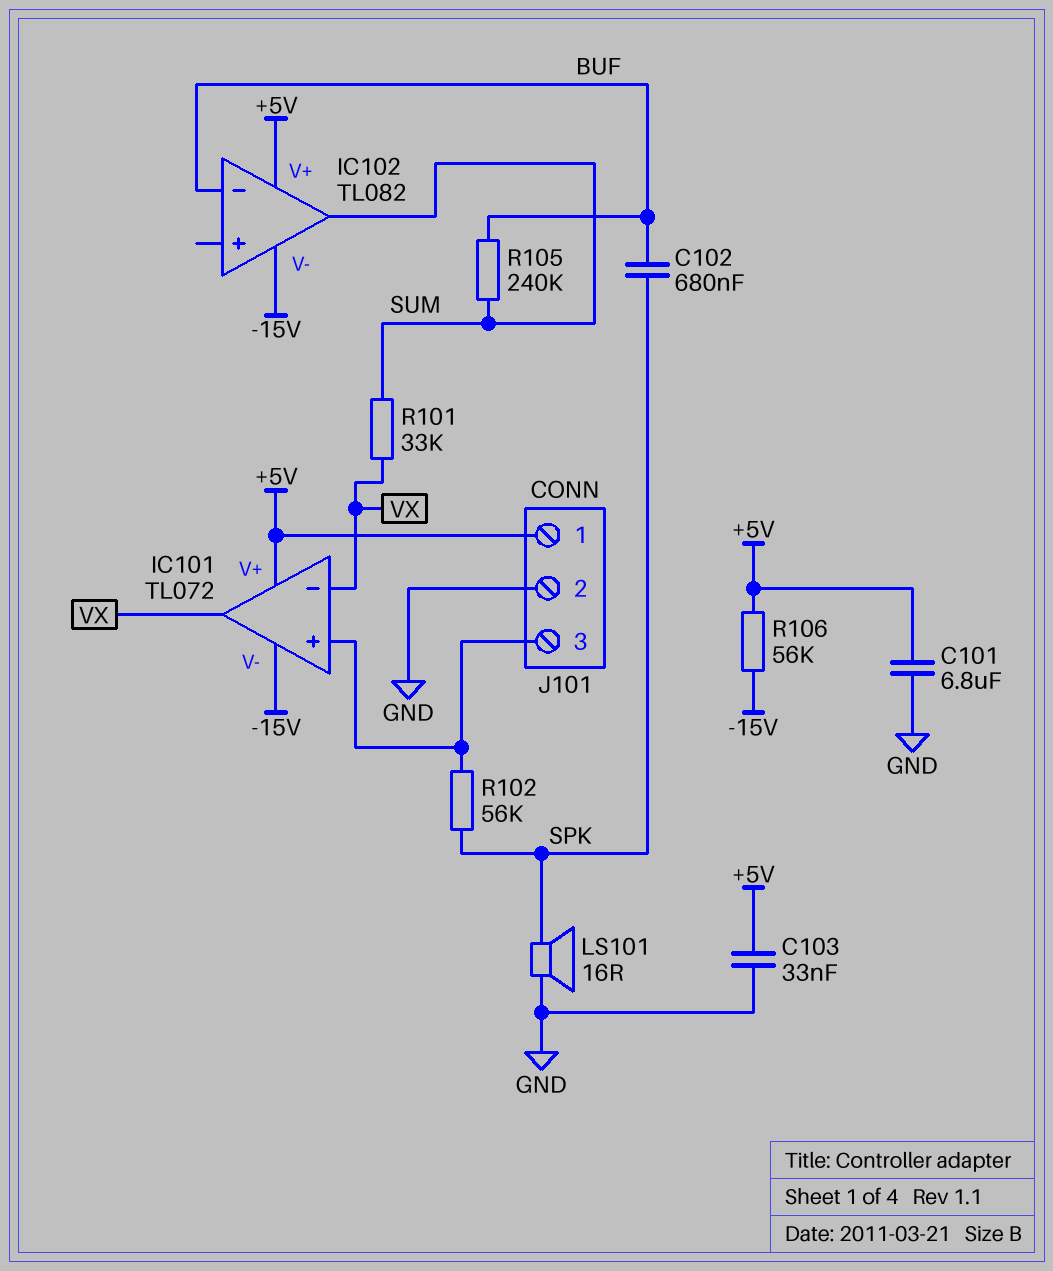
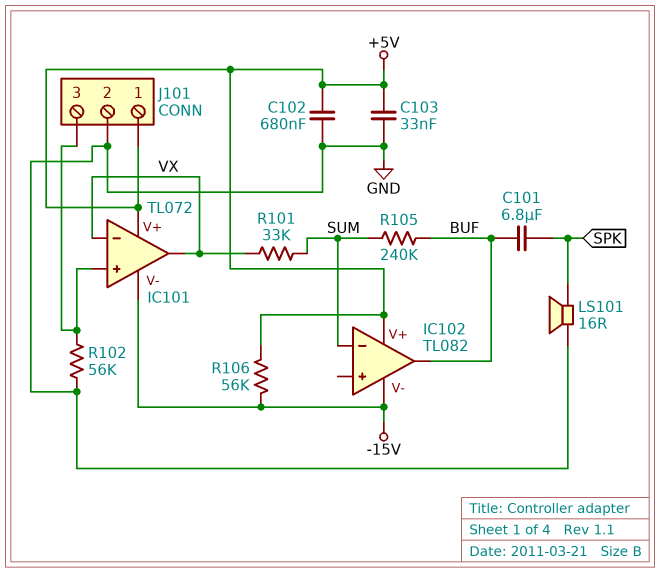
C101: 6.8uF (+5V, GND) -> 6.8uF (BUF, SPK)
C102: 680nF (BUF, SPK) -> 680nF (+5V, GND)
IC102 pin in-: BUF -> SUM
IC102 pin out: SUM -> BUF
R102: 56k (IC101/in+, SPK) -> 56k (GND, IC101/in+)

